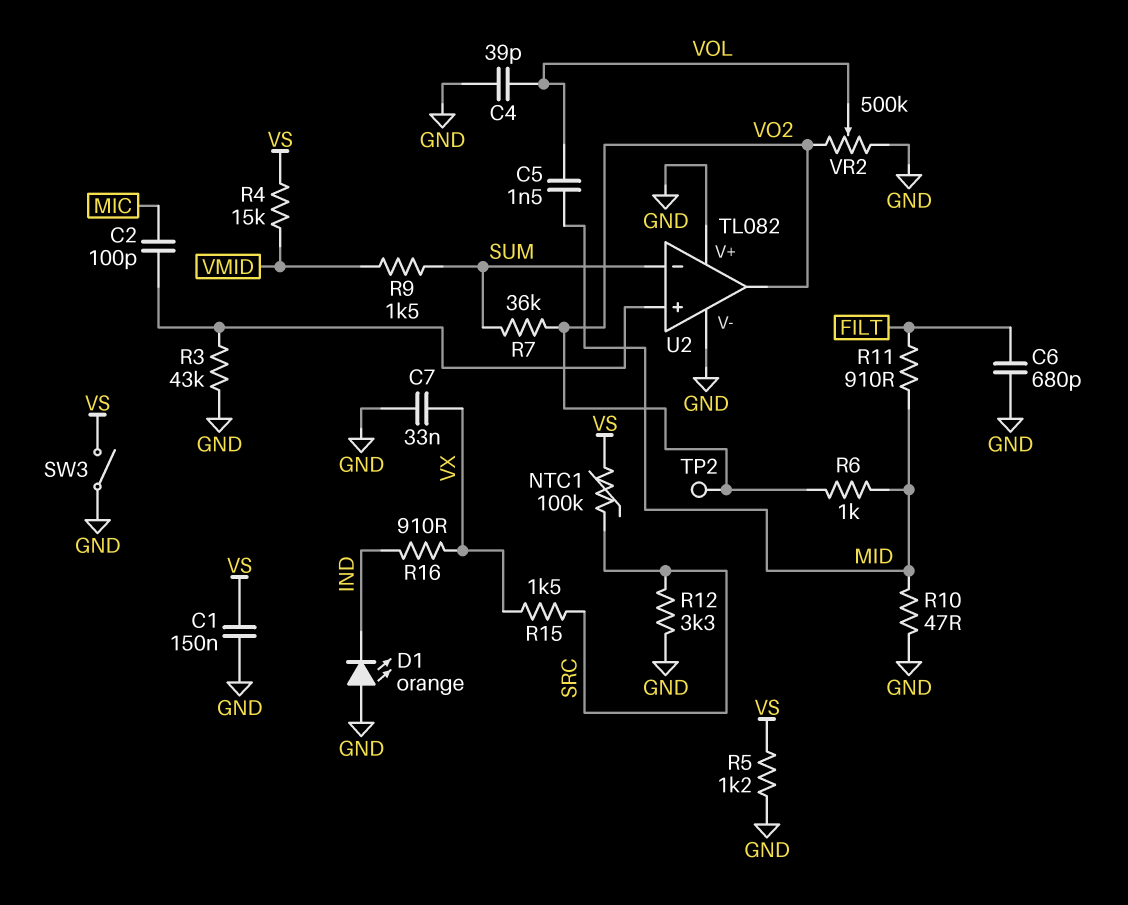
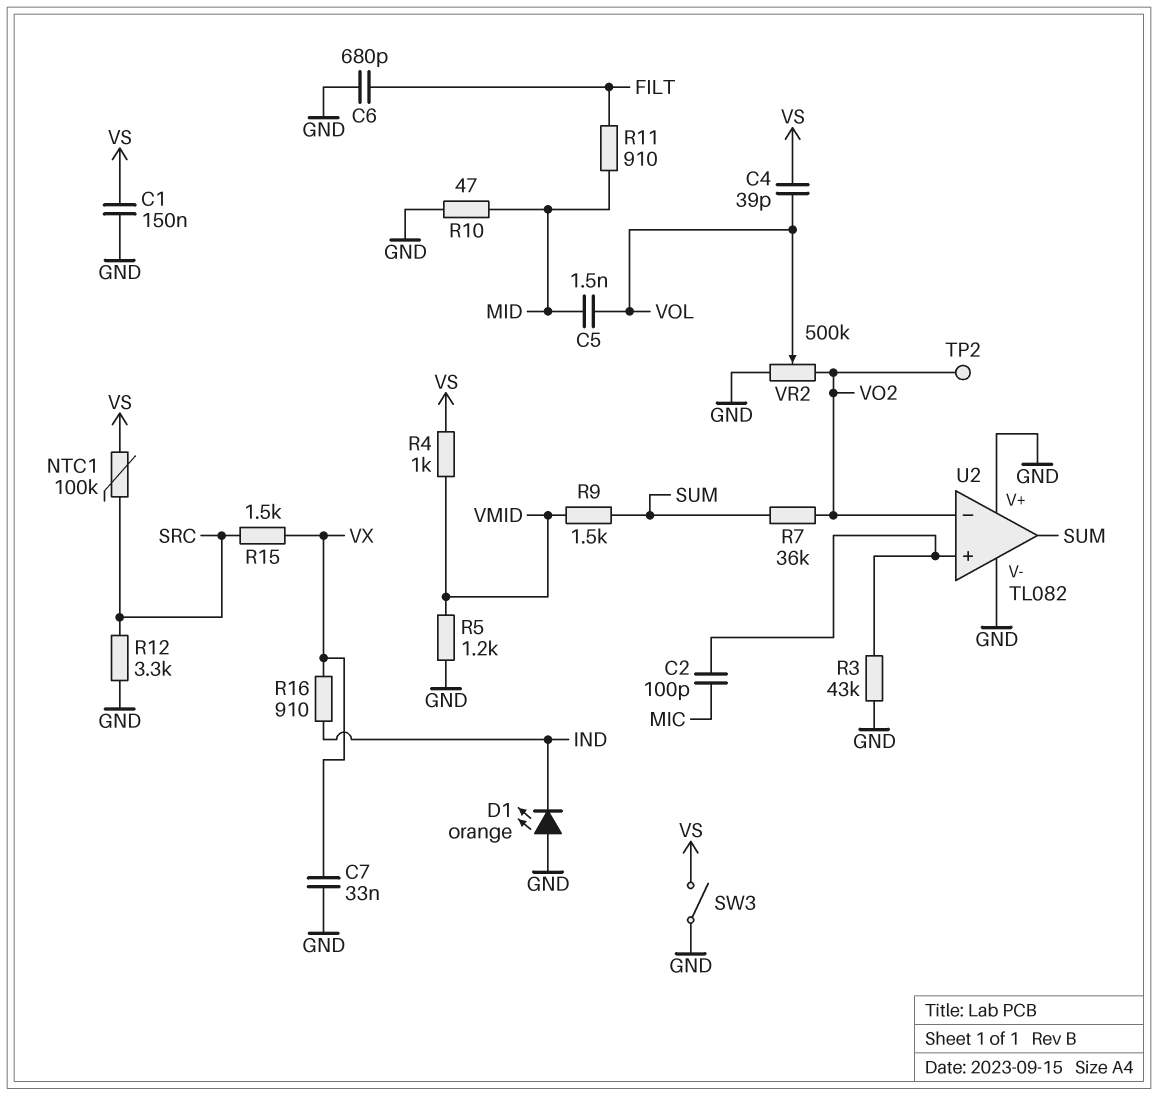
C4: 39pF (GND, VOL) -> 39pF (VOL, VS)
R4: 15k (VMID, VS) -> 1k (VMID, VS)
R5: 1.2k (GND, VS) -> 1.2k (GND, VMID)
R6: 1k (MID, VO2) -> none
U2 pin in-: SUM -> VO2
U2 pin out: VO2 -> SUM

